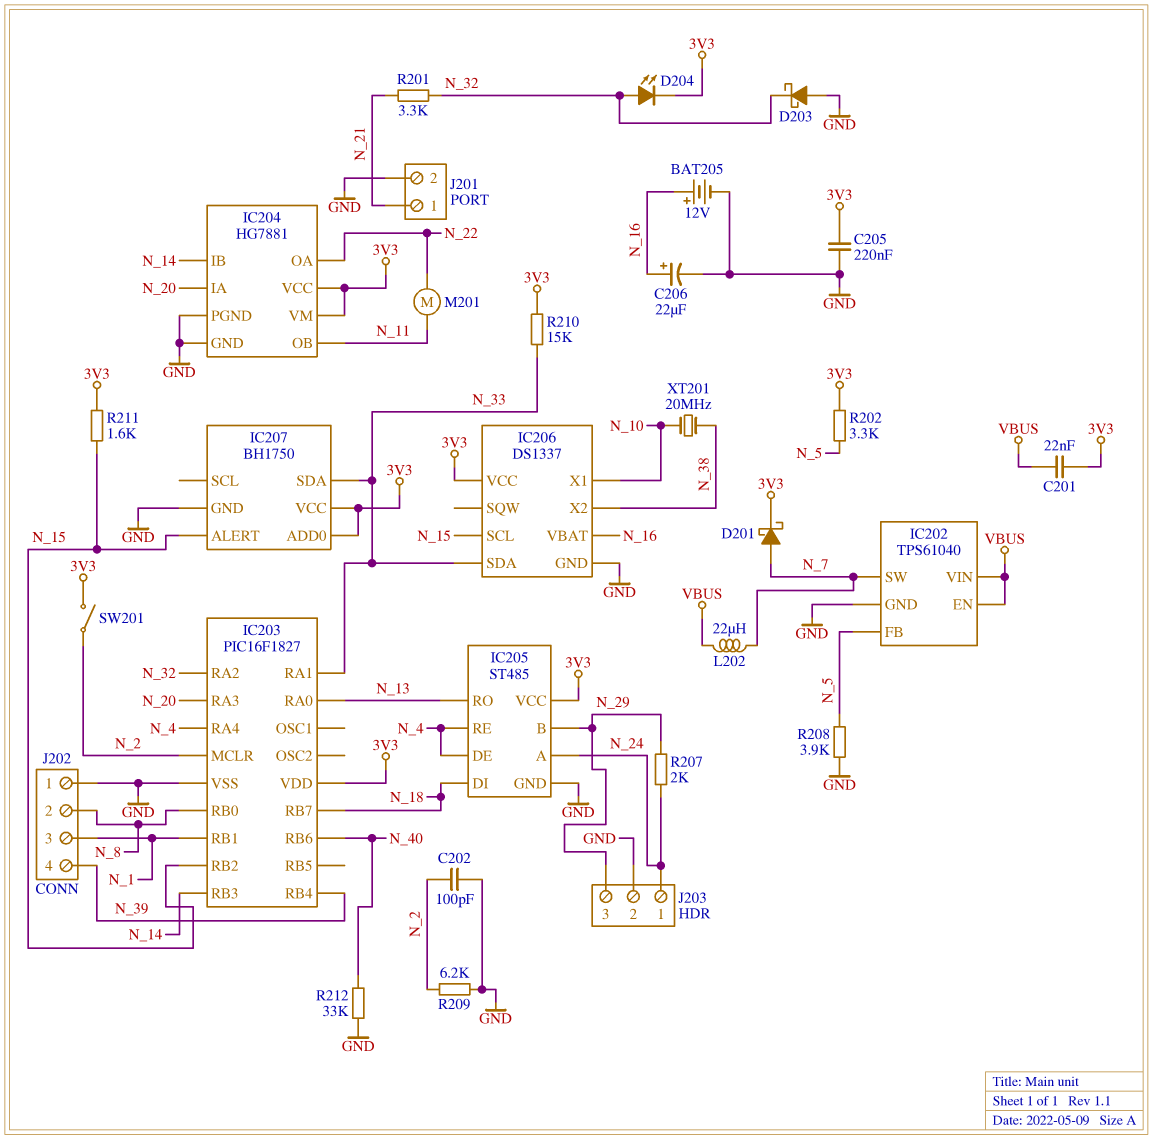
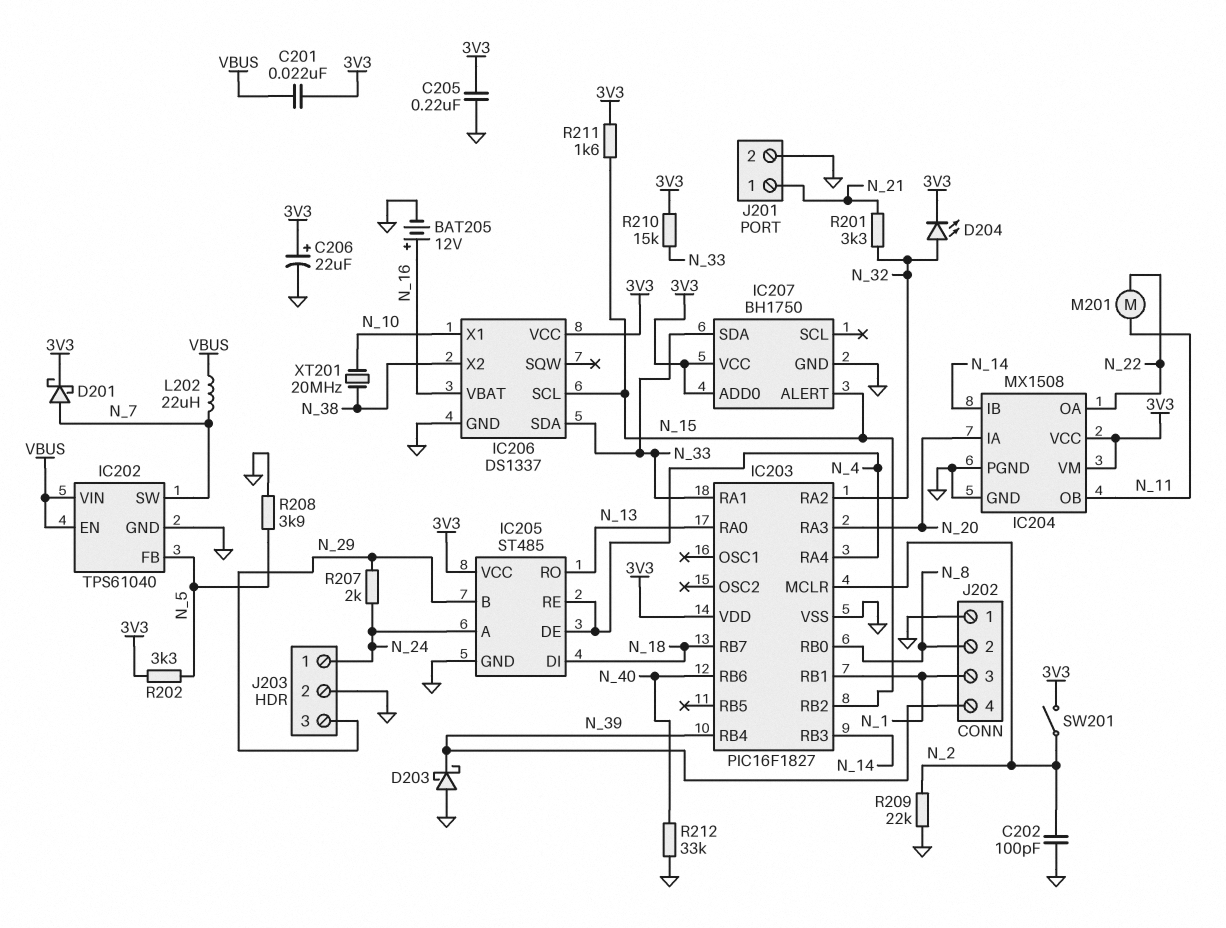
C206: 22uF (plus N_16, minus GND) -> 22uF (plus 3V3, minus GND)
D203: schottky (A GND, K N_32) -> schottky (A GND, K N_39)
IC204: HG7881 -> MX1508
R209: 6.2k (GND, N_2) -> 22k (GND, N_2)

